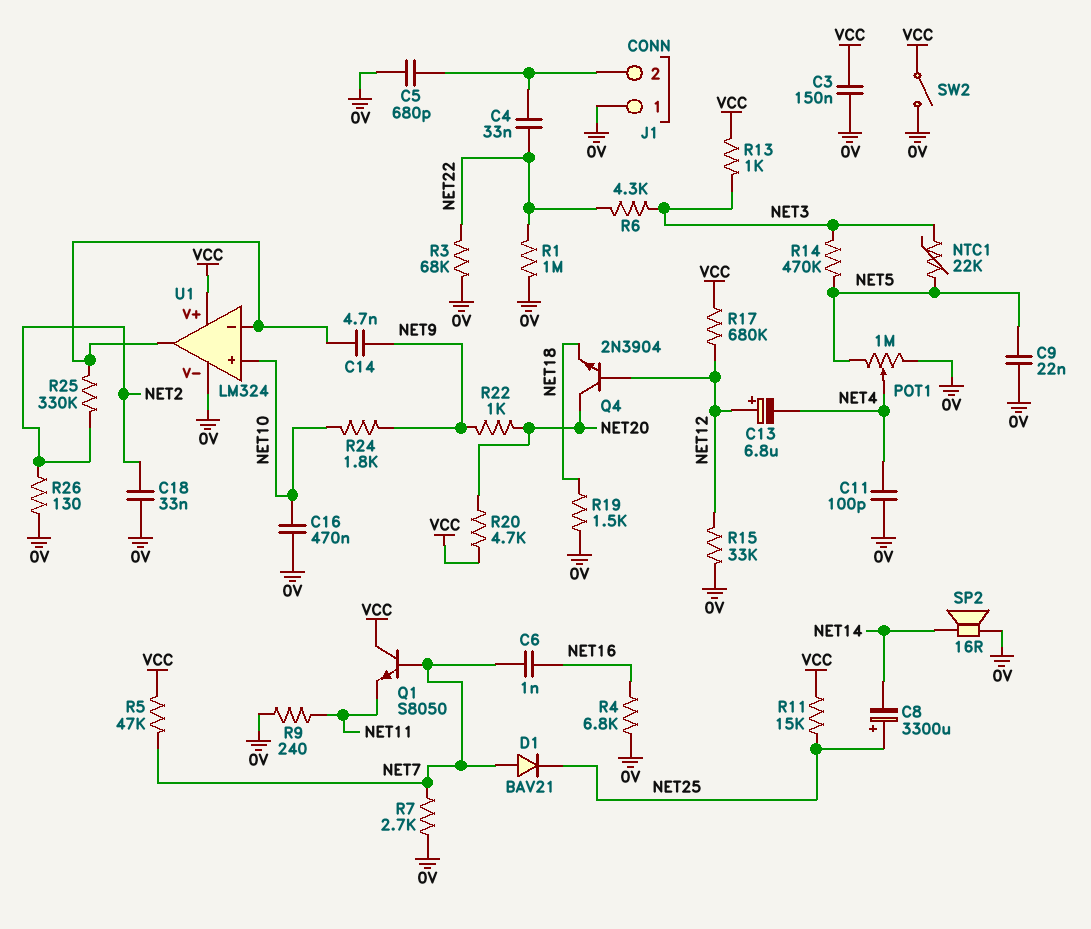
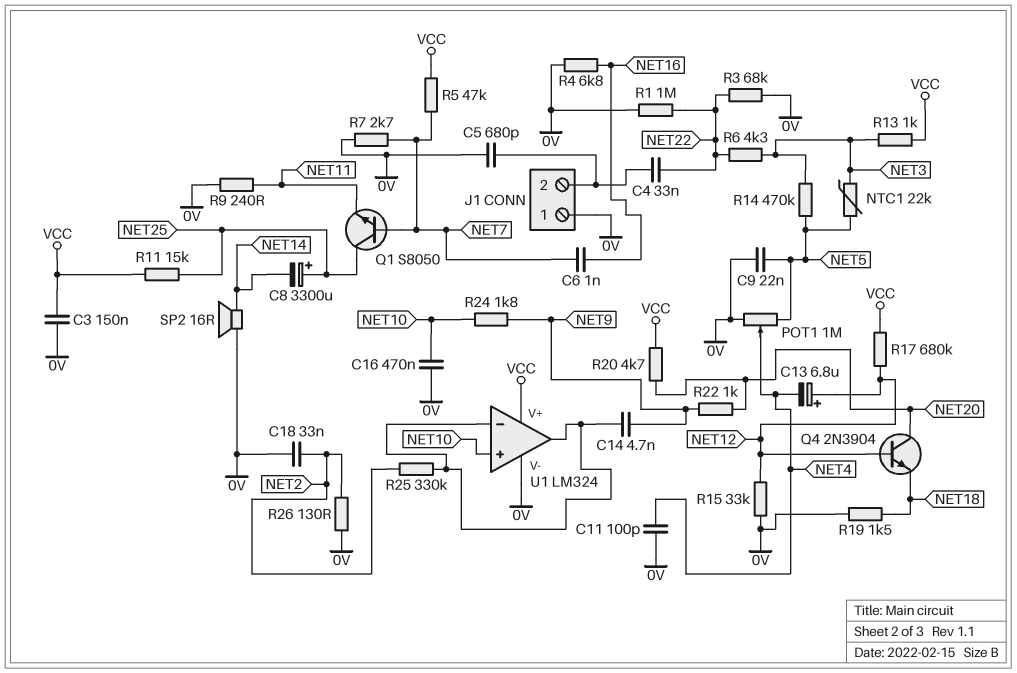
D1: diode BAV21 (A NET7, K NET25) -> none
Q1: NPN S8050 (B NET7, C VCC, E NET11) -> NPN S8050 (B NET7, C NET25, E NET11)
SW2: switch (0V, VCC) -> none

